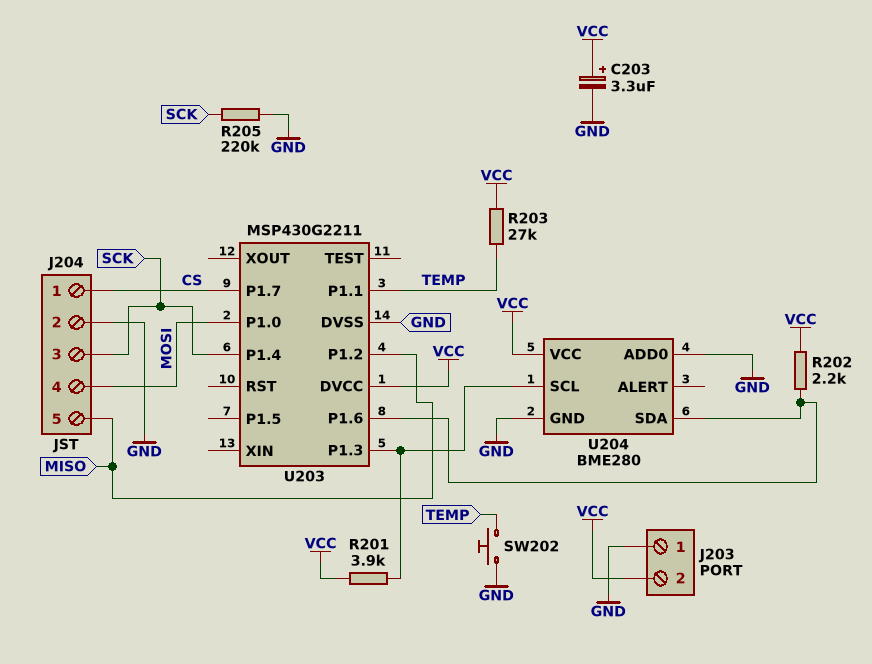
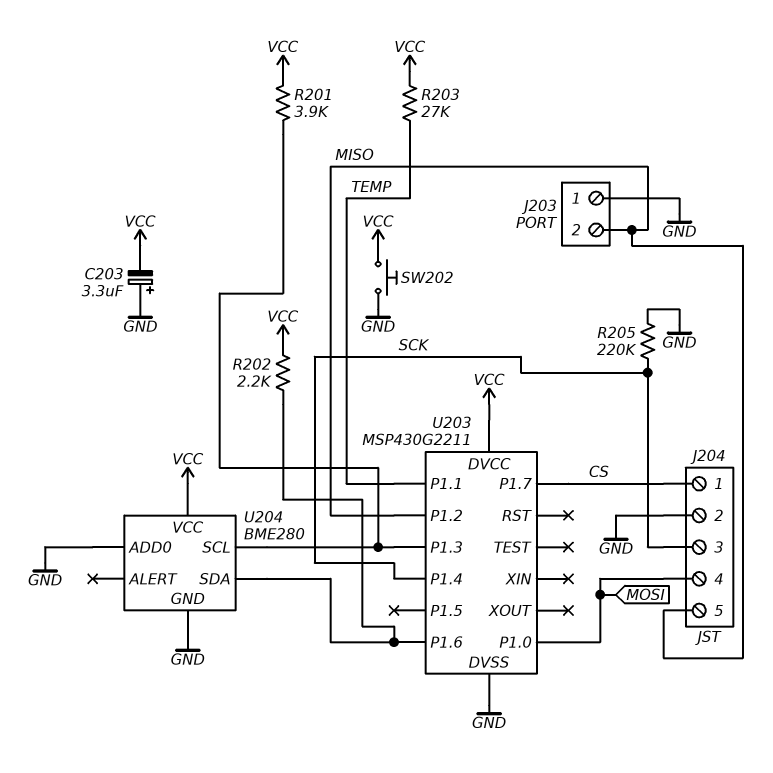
C203: 3.3uF (plus VCC, minus GND) -> 3.3uF (plus GND, minus VCC)
J203 pin 2: VCC -> MISO
SW202: button (GND, TEMP) -> button (GND, VCC)

